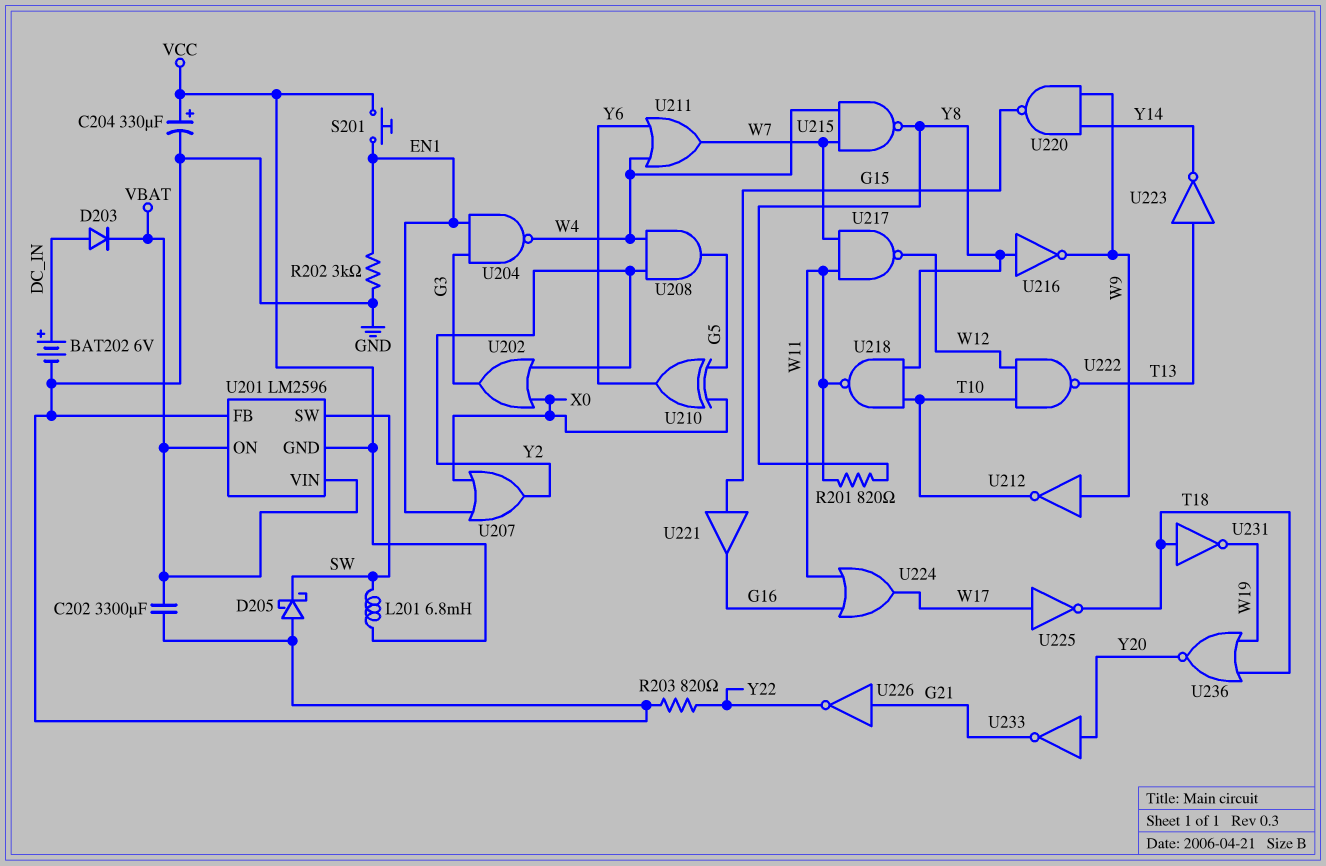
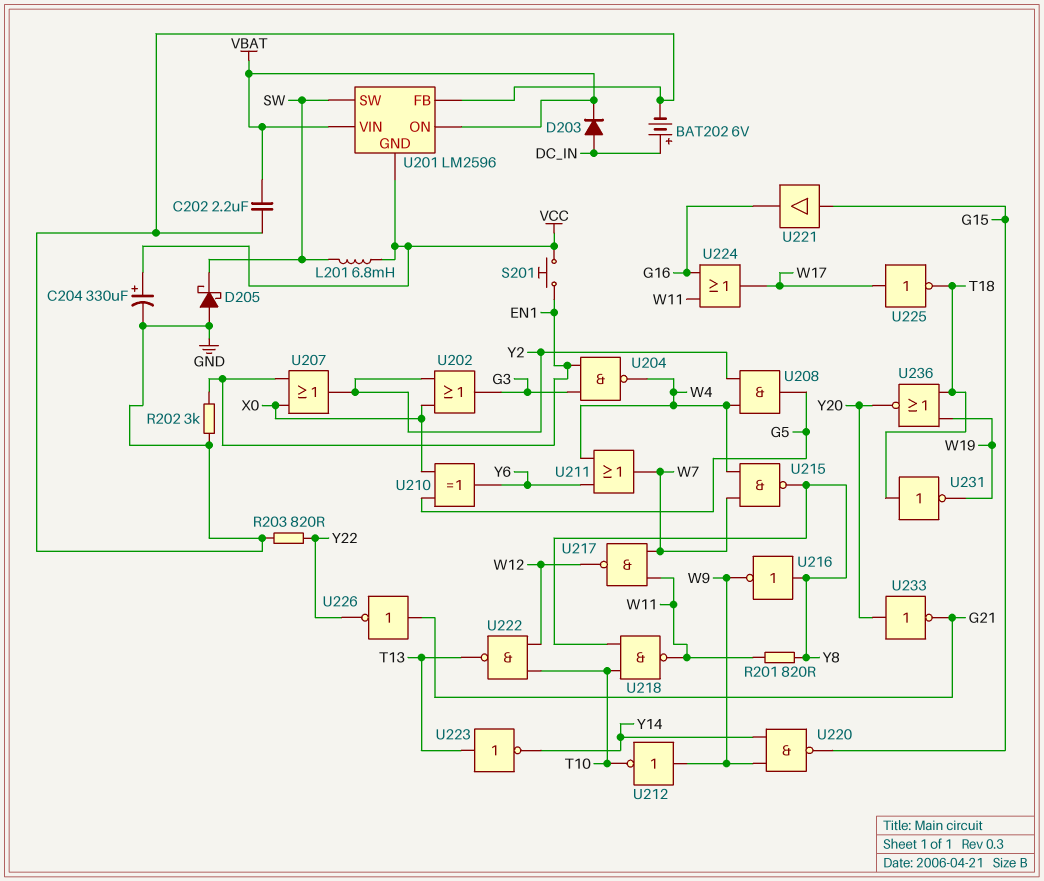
C202: 3300uF (GND, VBAT) -> 2.2uF (GND, VBAT)

